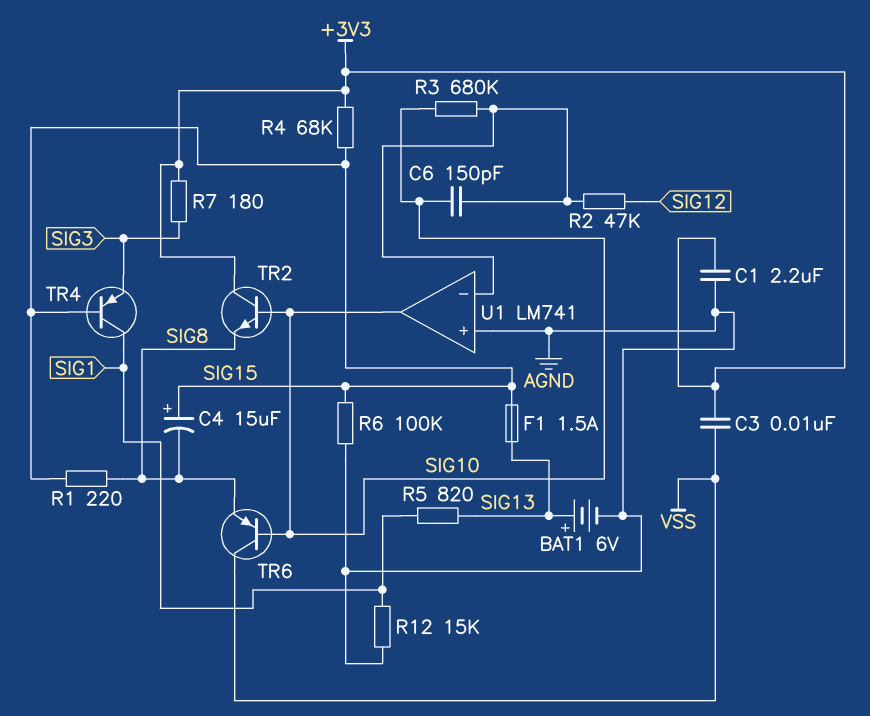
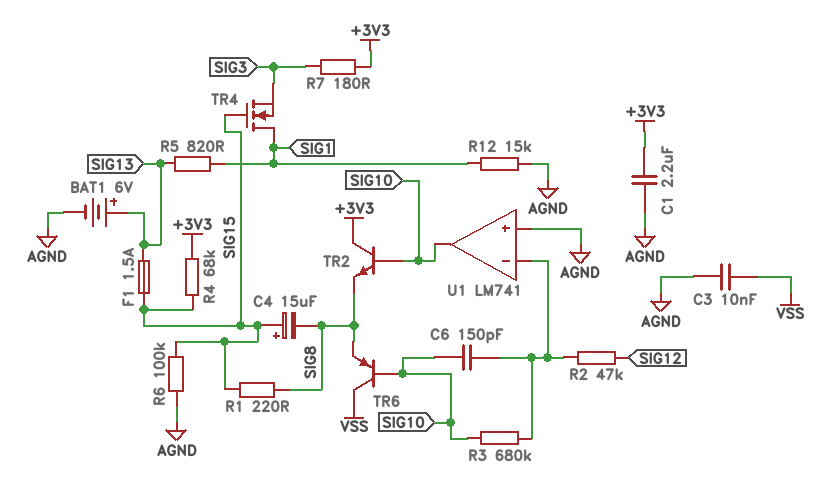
C3: 10nF (+3V3, VSS) -> 10nF (AGND, VSS)
TR4: PNP (B SIG15, C SIG1, E SIG3) -> NMOS (G SIG15, D SIG1, S SIG3)

